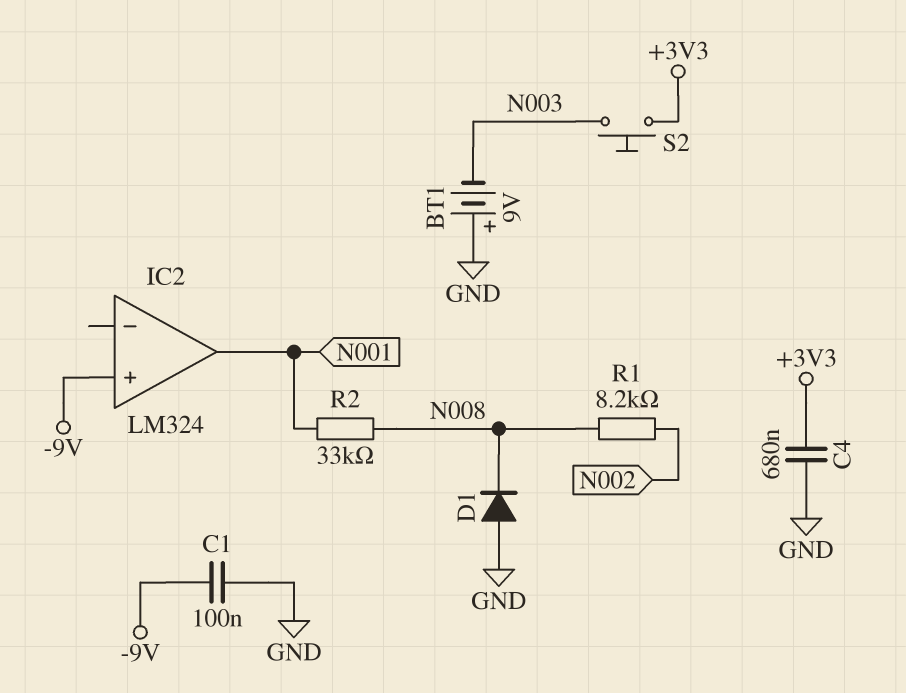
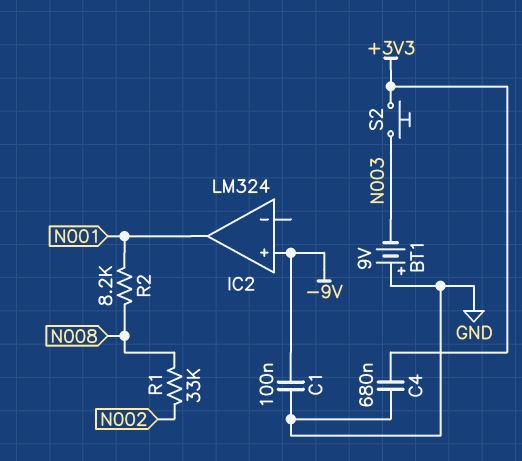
D1: diode (A GND, K N008) -> none
R1: 8.2k (N002, N008) -> 33k (N002, N008)
R2: 33k (N001, N008) -> 8.2k (N001, N008)

